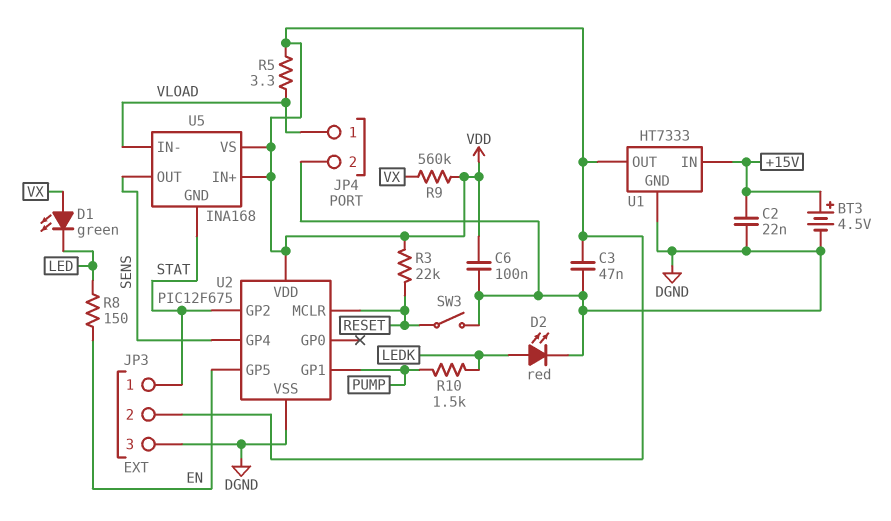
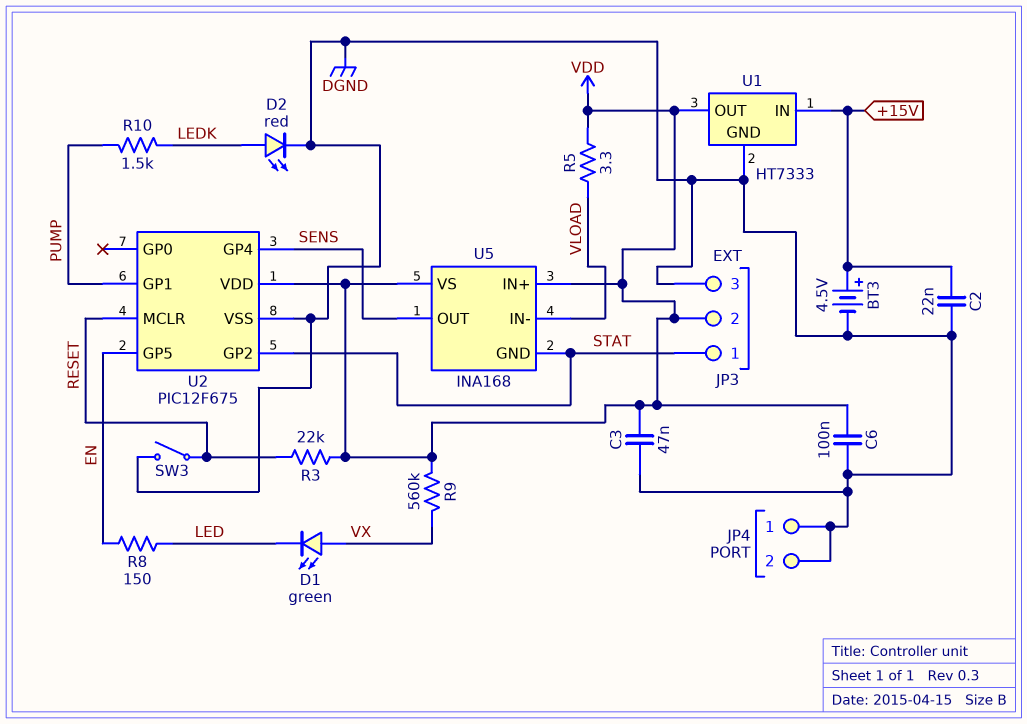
JP4 pin 1: VLOAD -> DGND

